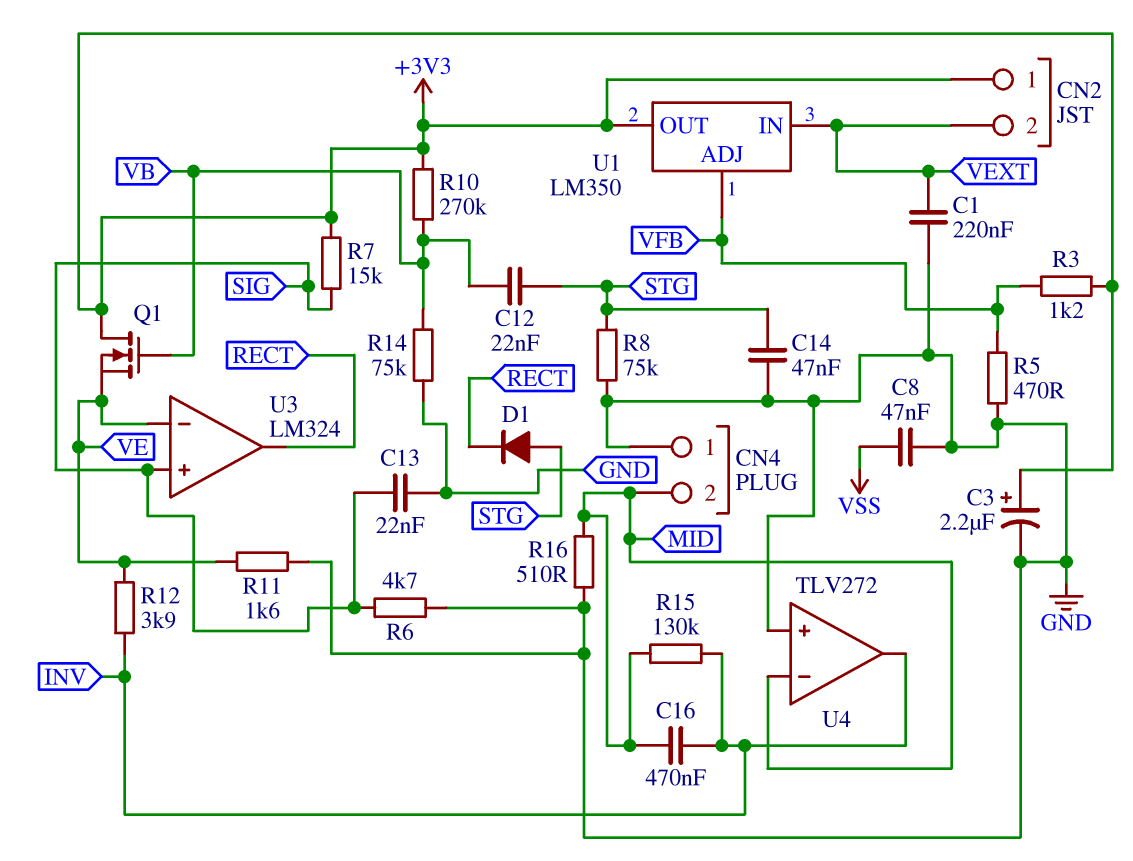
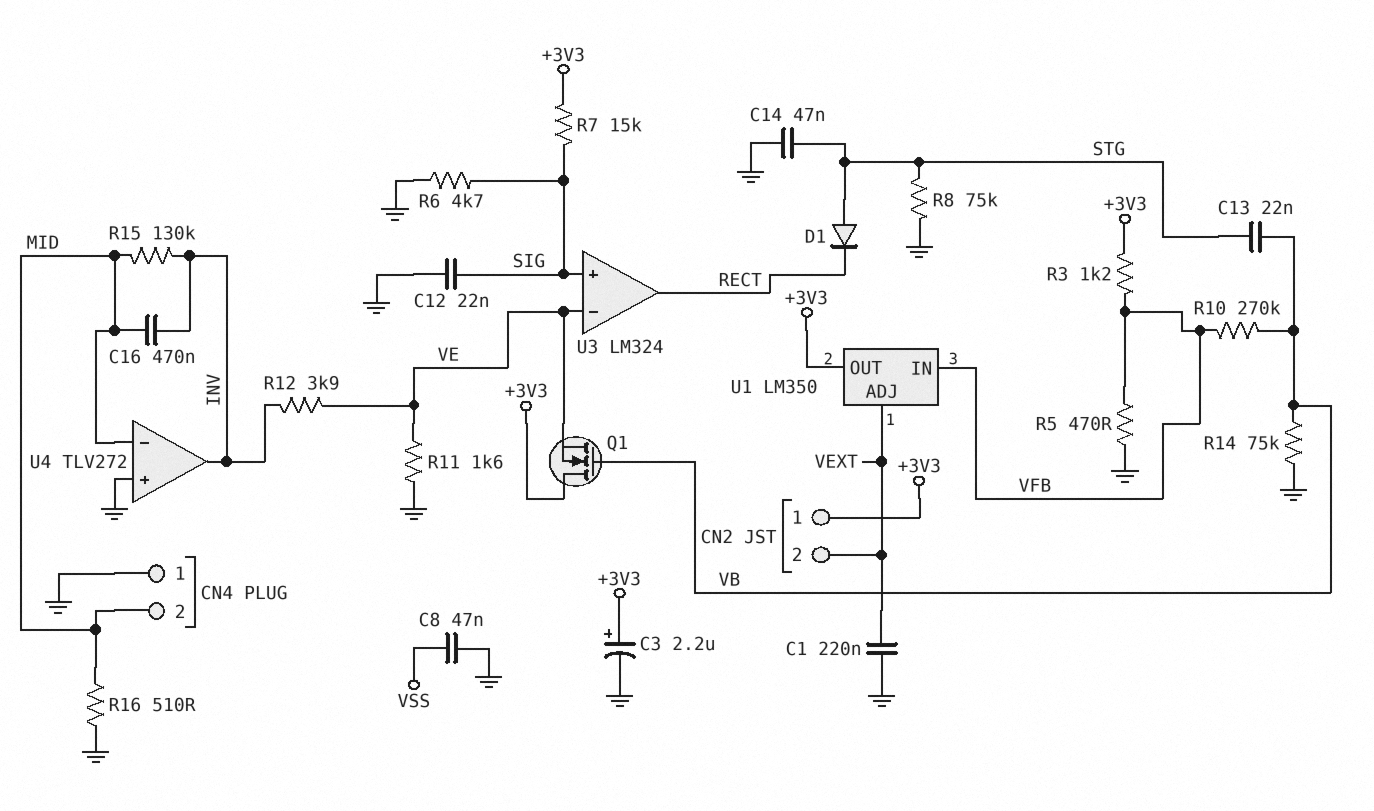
C12: 22nF (STG, VB) -> 22nF (GND, SIG)
C13: 22nF (GND, SIG) -> 22nF (STG, VB)
R10: 270k (+3V3, VB) -> 270k (VB, VFB)
U1 pin ADJ: VFB -> VEXT
U1 pin IN: VEXT -> VFB

